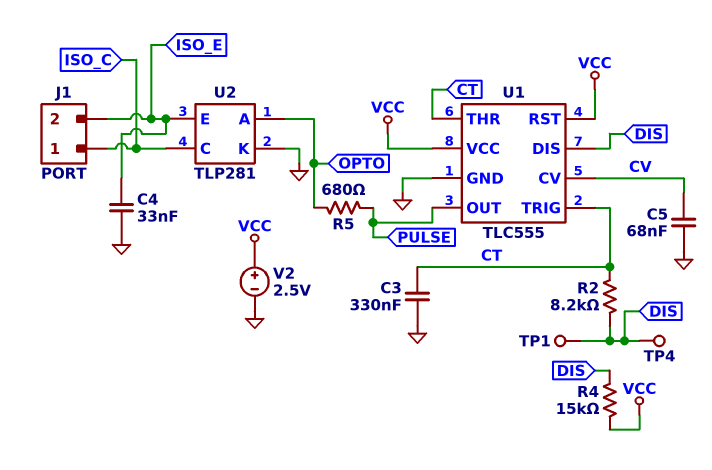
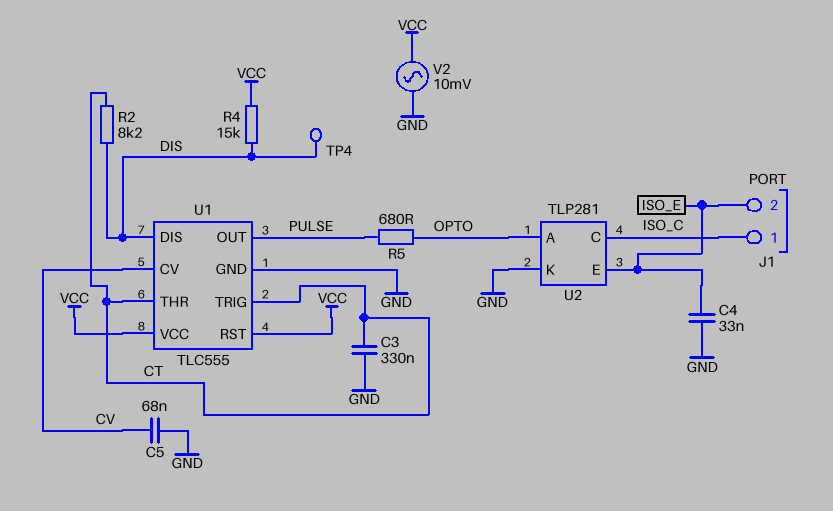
TP1: test point (DIS) -> none
V2: 2.5V (plus VCC, minus GND) -> AC 10mV (GND, VCC)

